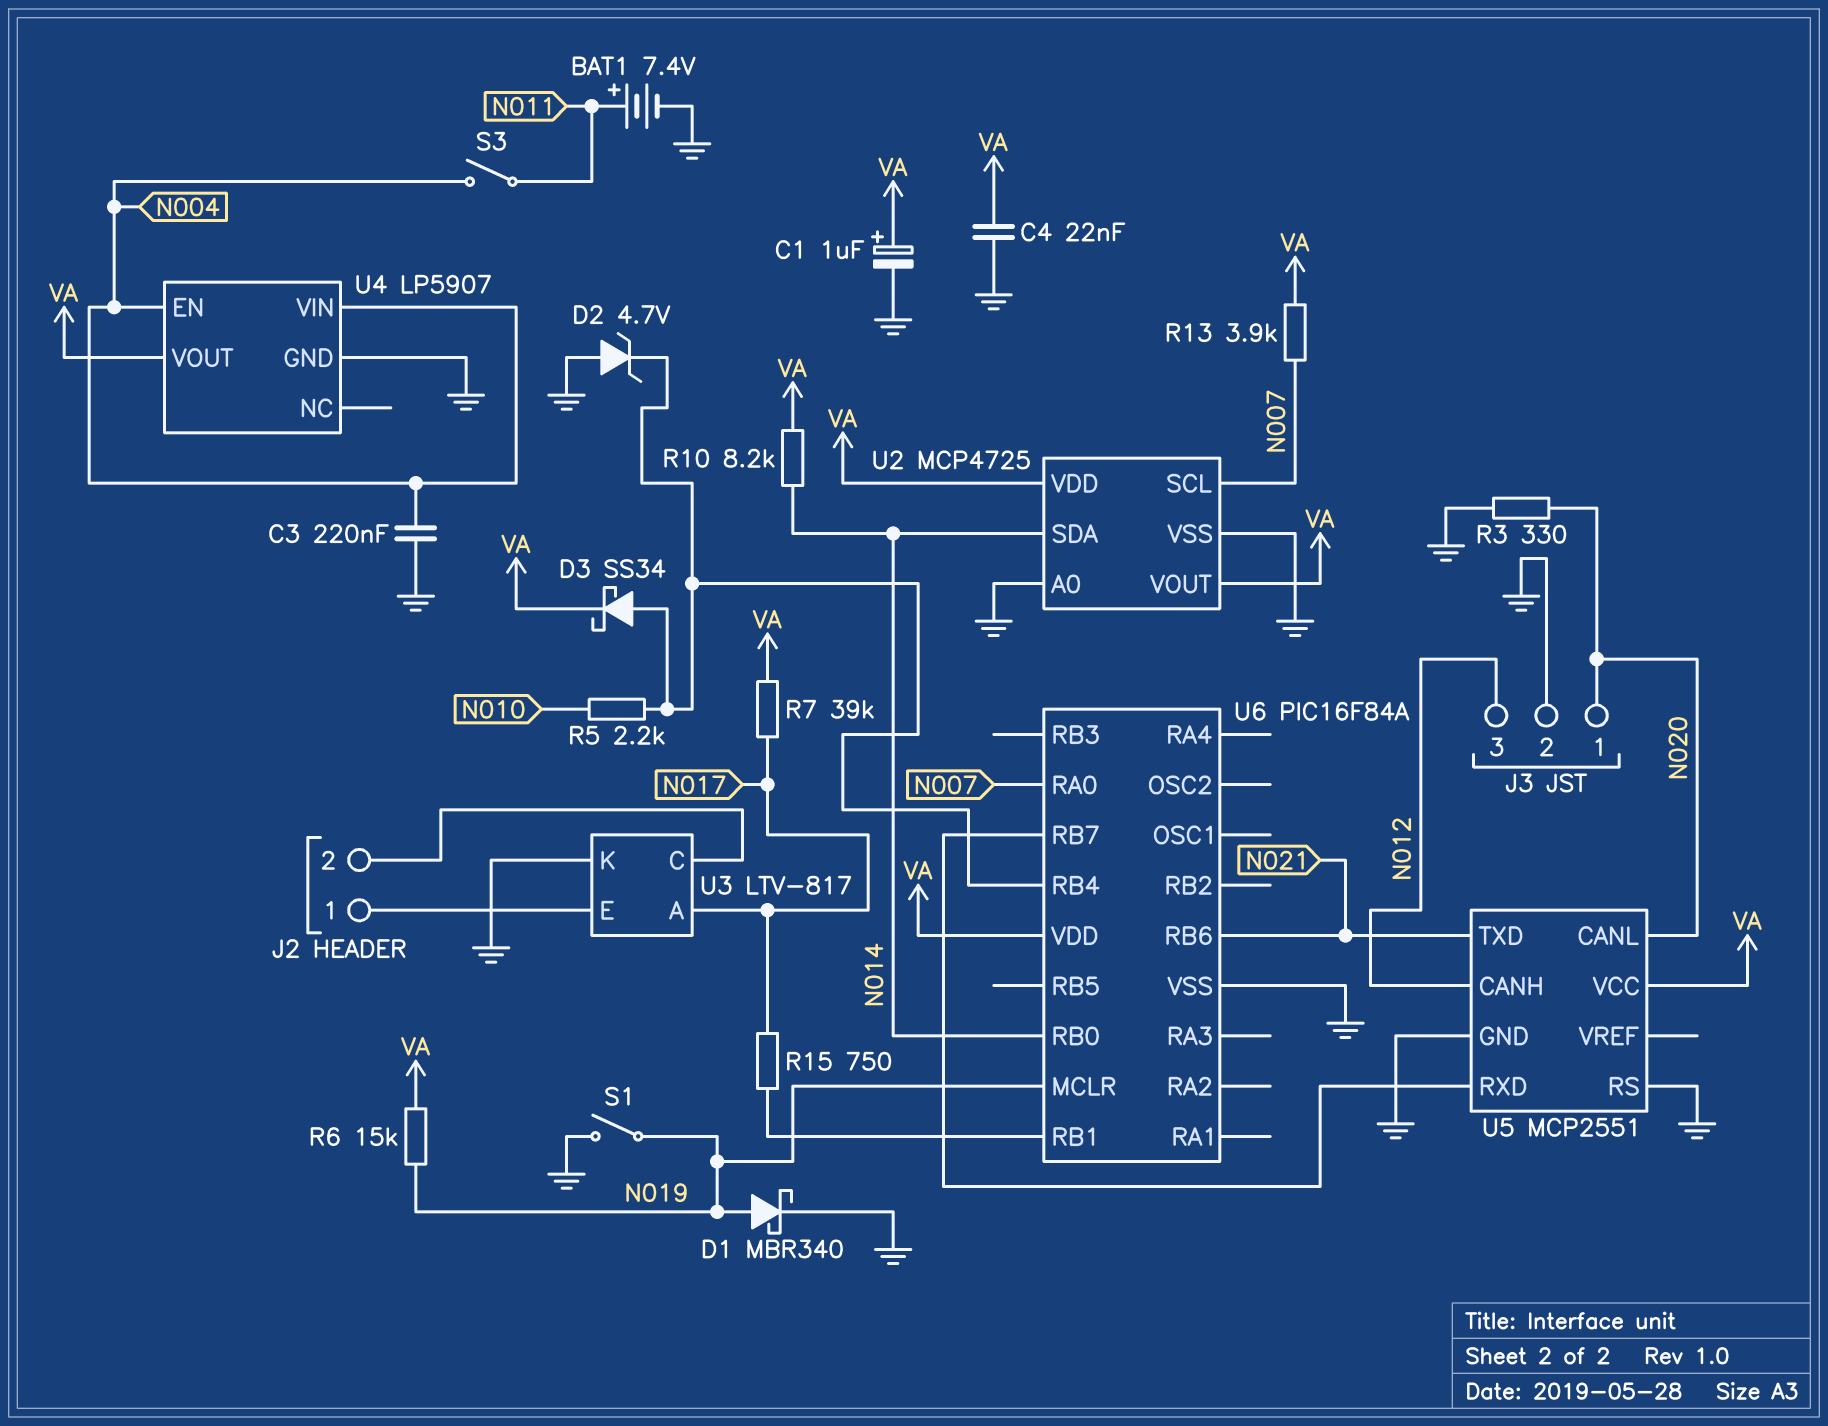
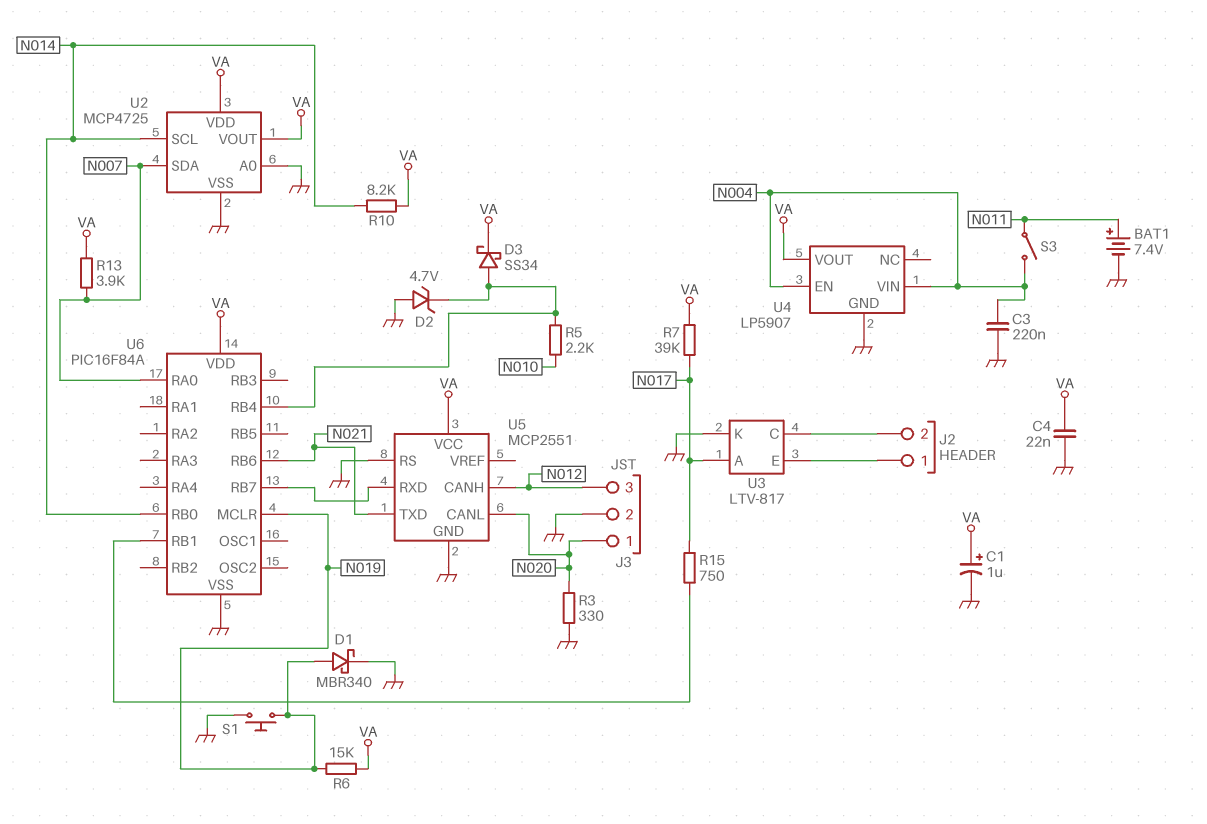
S1: switch (GND, N019) -> button (GND, N019)
U2 pin SCL: N007 -> N014
U2 pin SDA: N014 -> N007

